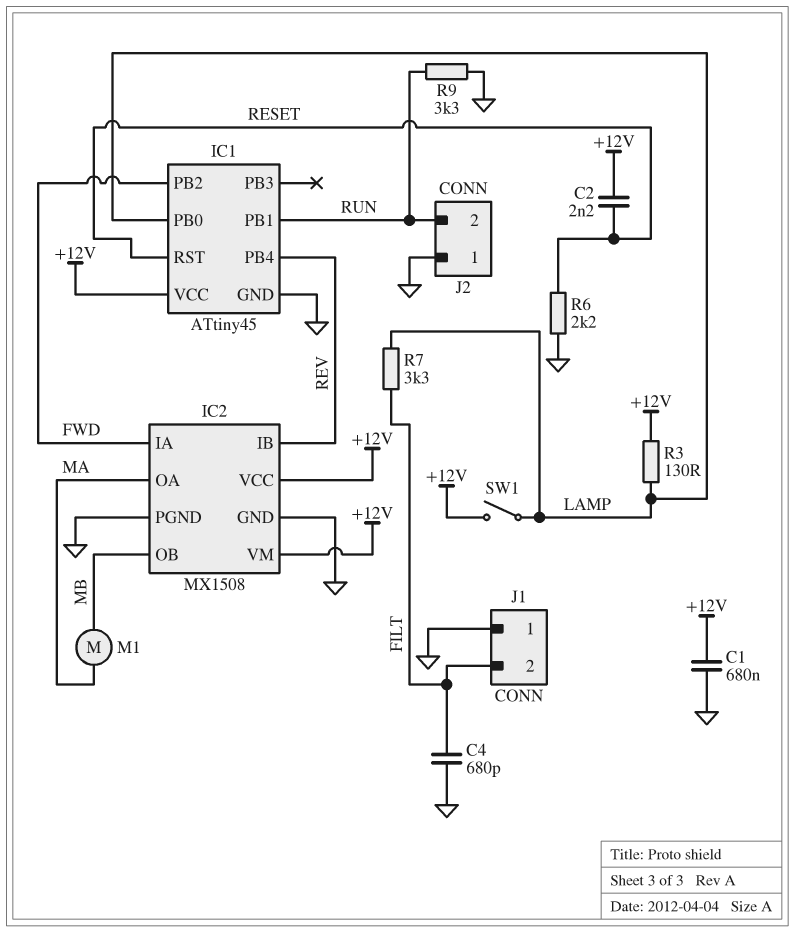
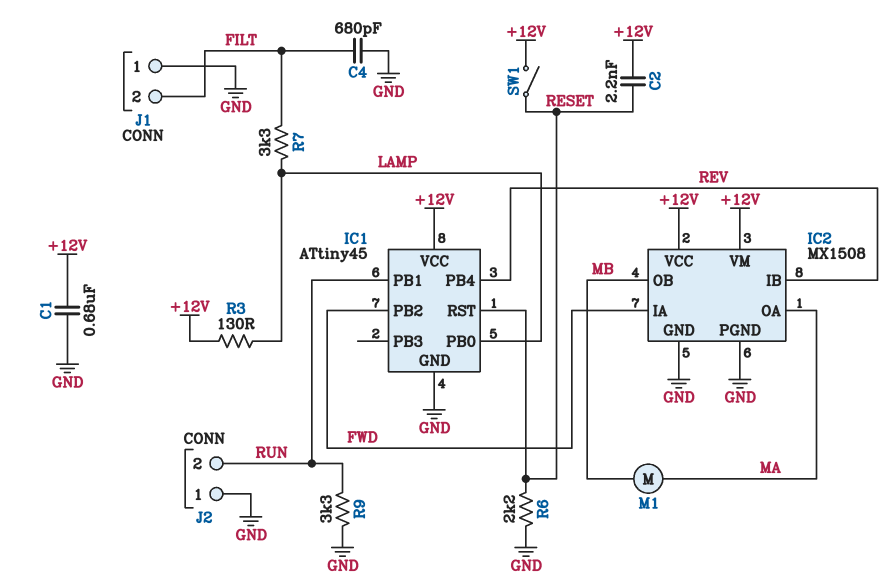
SW1: switch (+12V, LAMP) -> switch (+12V, RESET)

